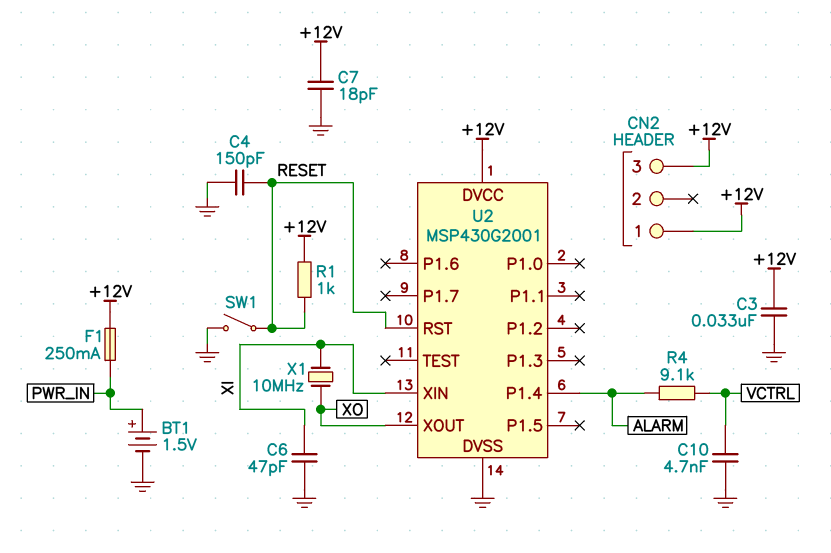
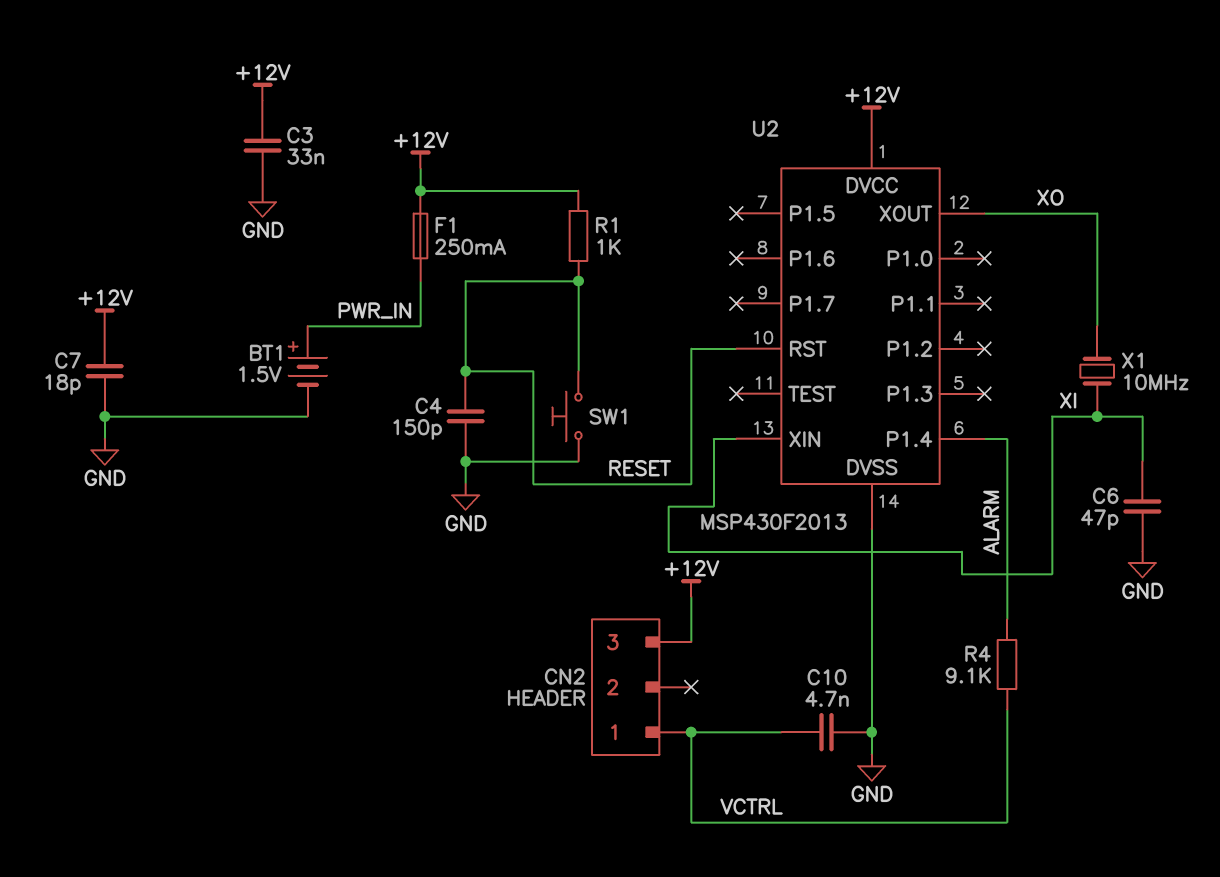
CN2 pin 1: +12V -> VCTRL
SW1: switch (GND, RESET) -> button (GND, RESET)
U2: MSP430G2001 -> MSP430F2013

